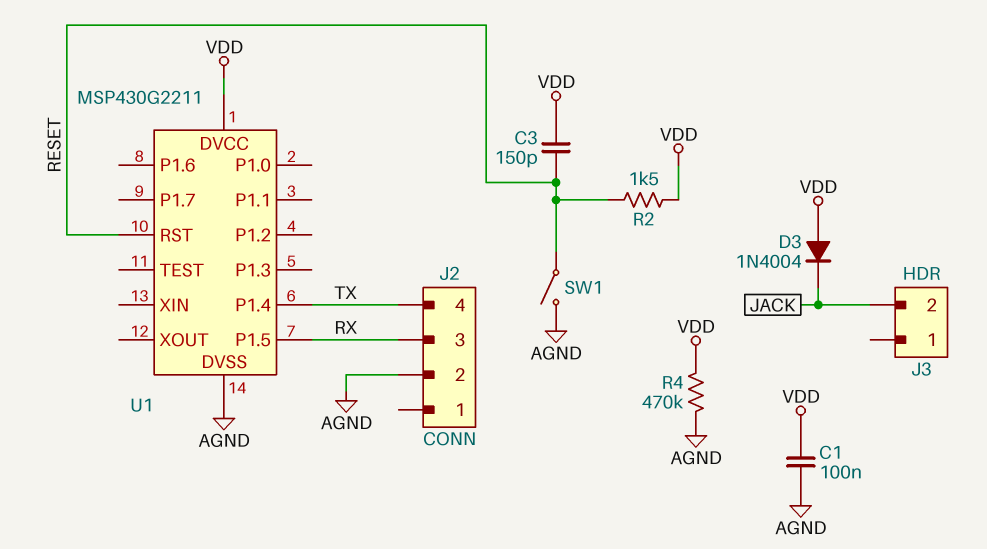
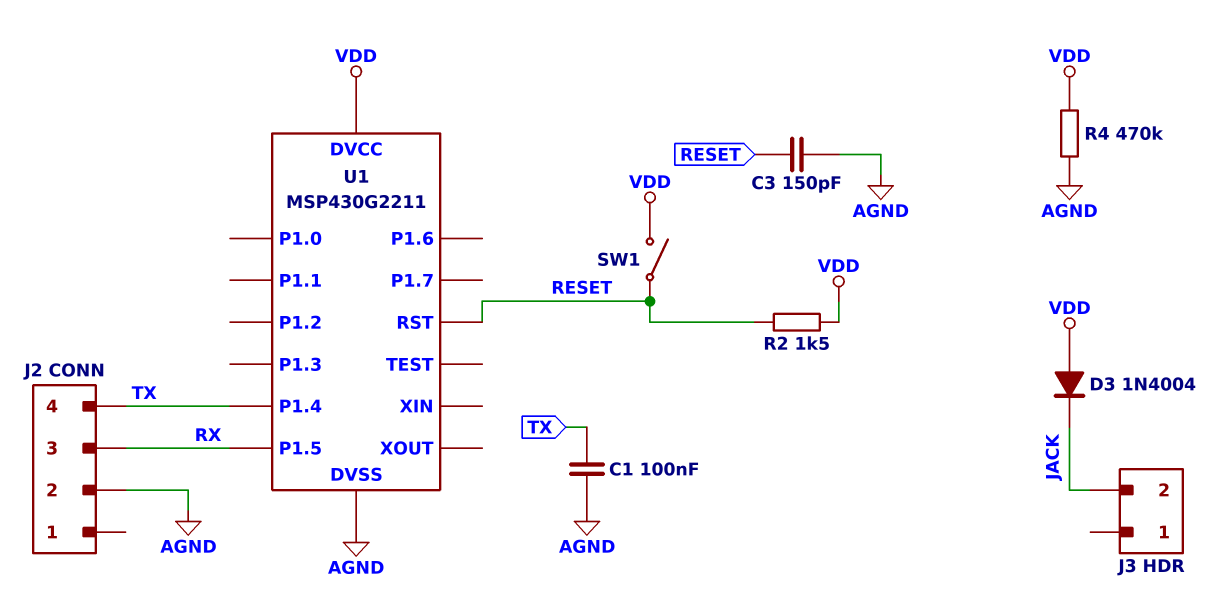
C1: 100nF (AGND, VDD) -> 100nF (AGND, TX)
C3: 150pF (RESET, VDD) -> 150pF (AGND, RESET)
SW1: switch (AGND, RESET) -> switch (RESET, VDD)

